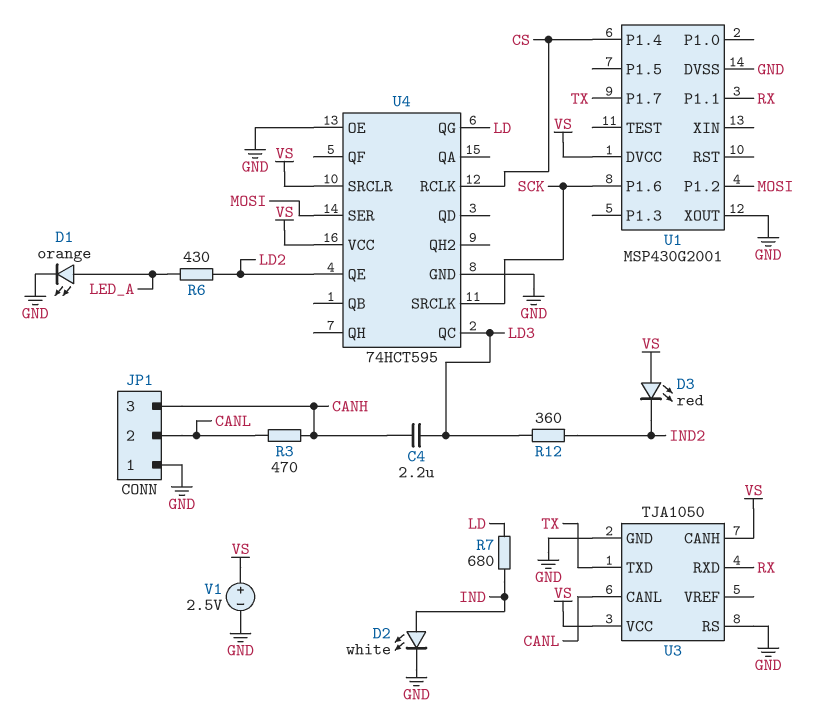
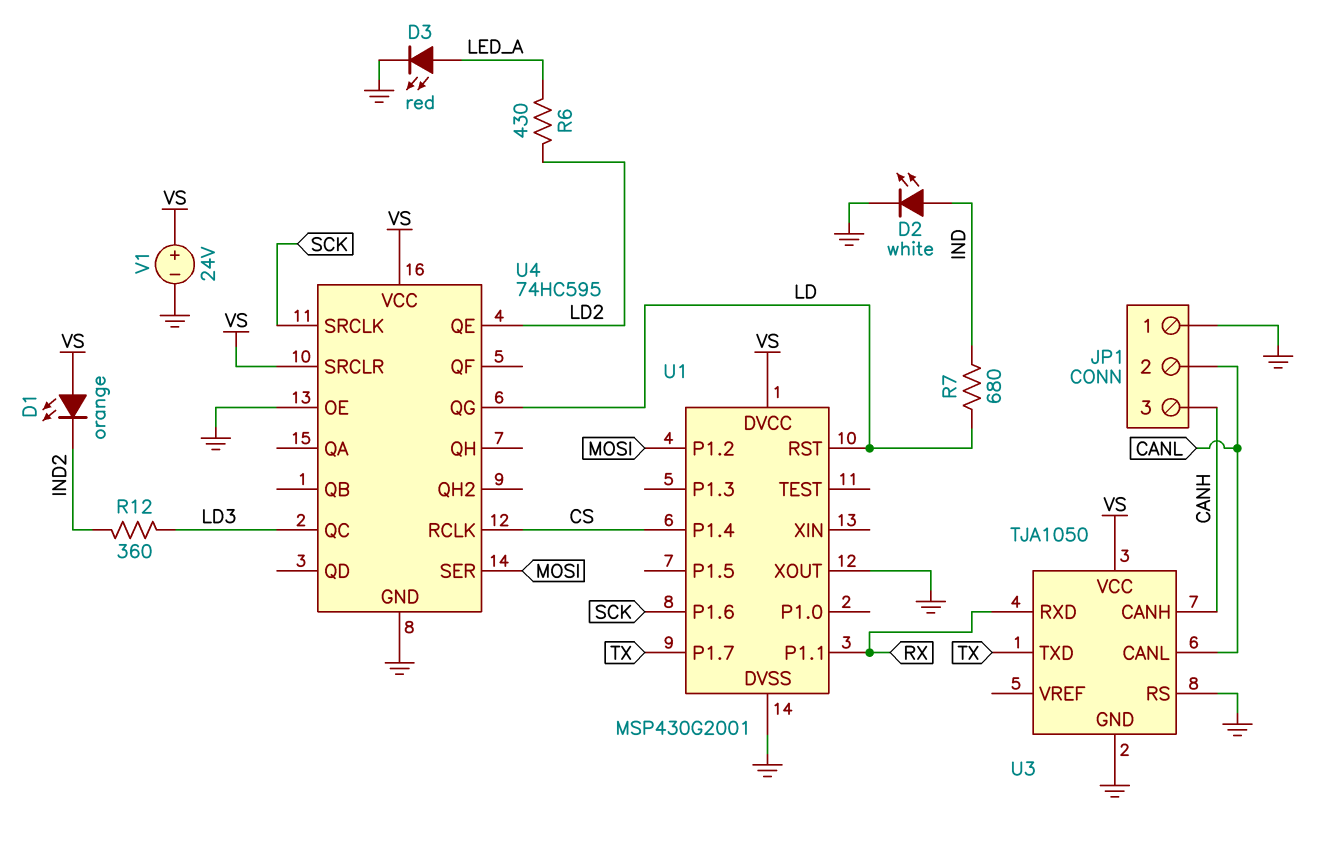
C4: 2.2uF (CANH, LD3) -> none
D1: LED orange (A LED_A, K GND) -> LED orange (A VS, K IND2)
D3: LED red (A VS, K IND2) -> LED red (A LED_A, K GND)
R3: 470 (CANH, CANL) -> none
U1 pin RST: none -> LD
U3 pin CANH: VS -> CANH
U4: 74HCT595 -> 74HC595
V1: 2.5V (plus VS, minus GND) -> 24V (plus VS, minus GND)

